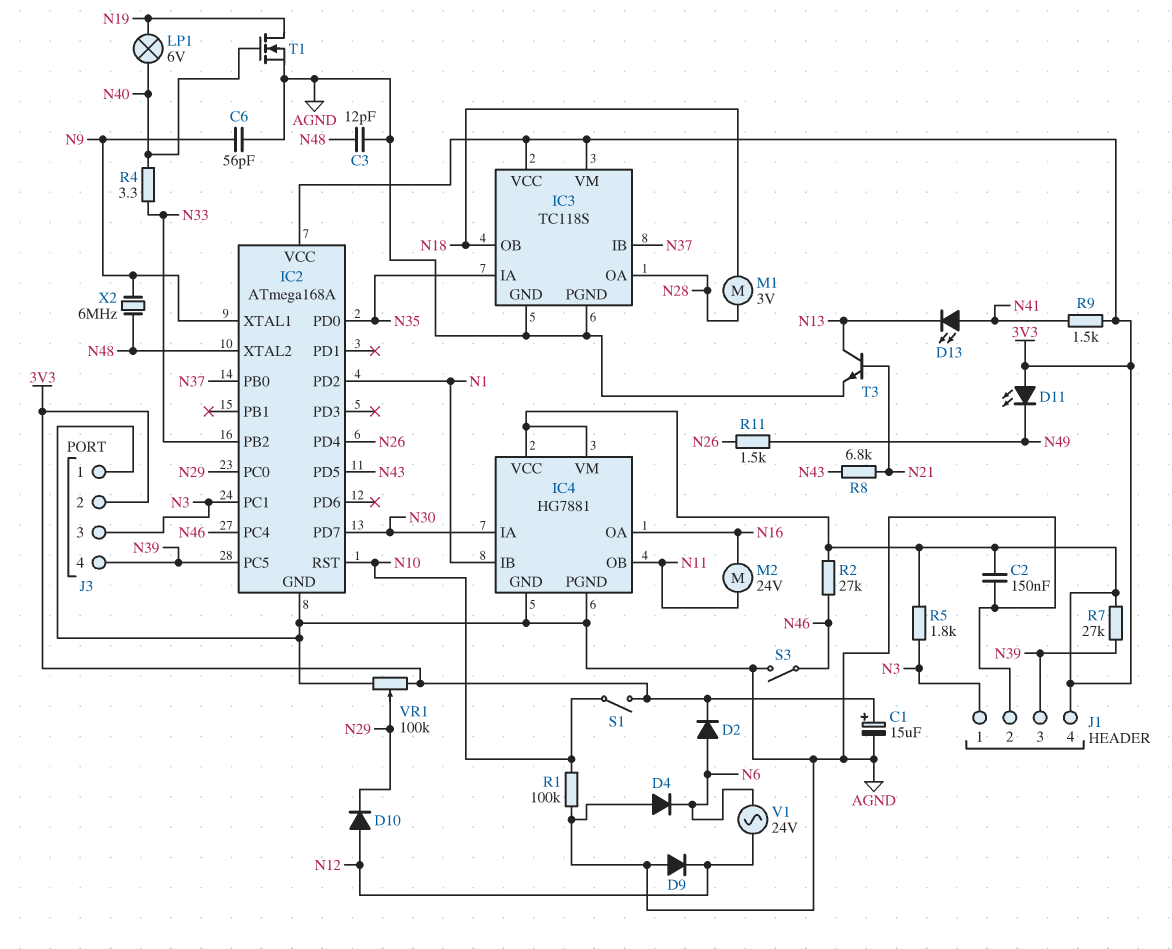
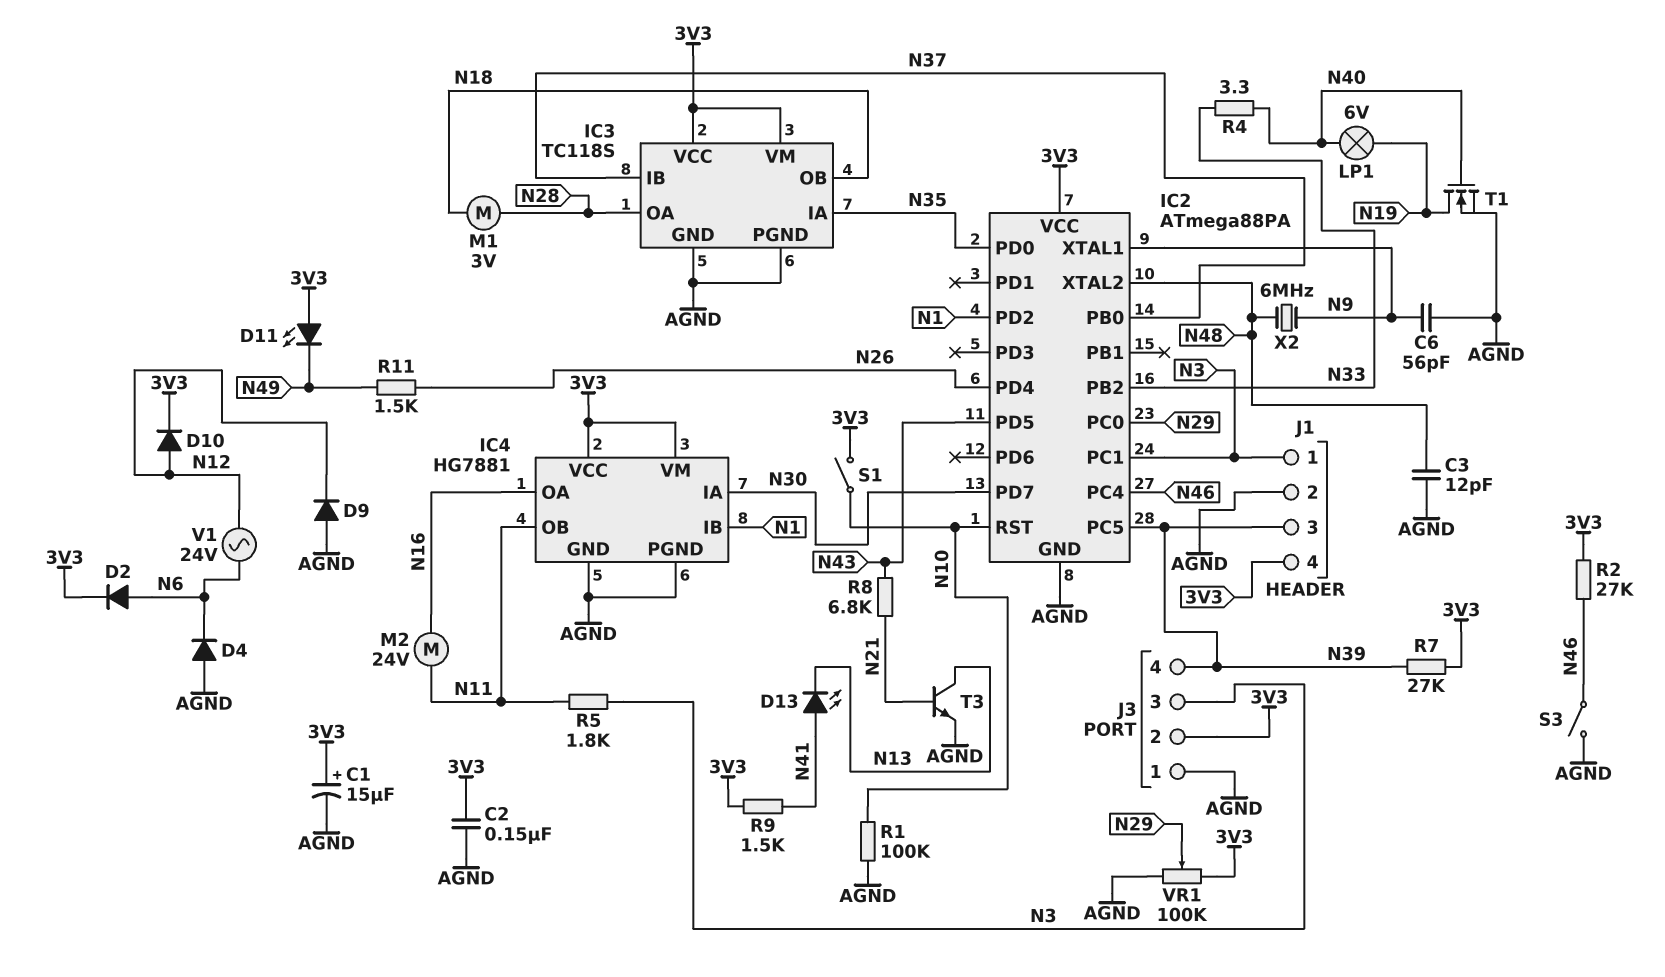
D10: diode (A N12, K N29) -> diode (A N12, K 3V3)
IC2: ATmega168A -> ATmega88PA
R5: 1.8k (3V3, N3) -> 1.8k (N3, N11)

